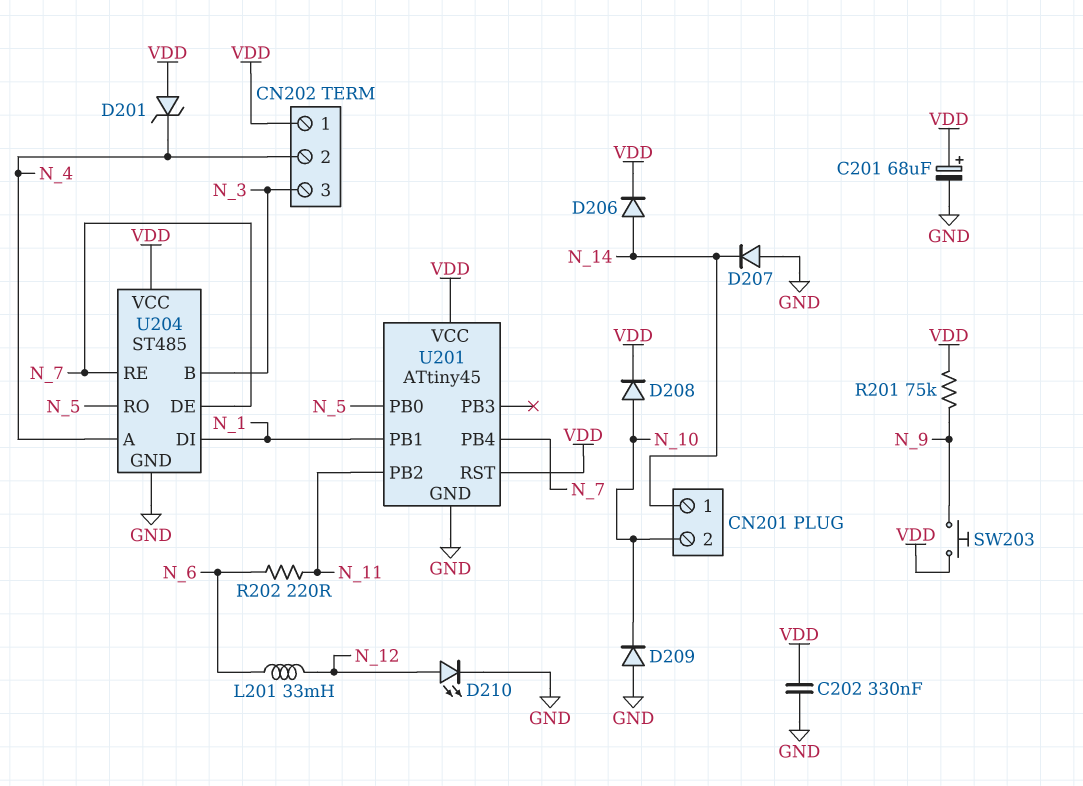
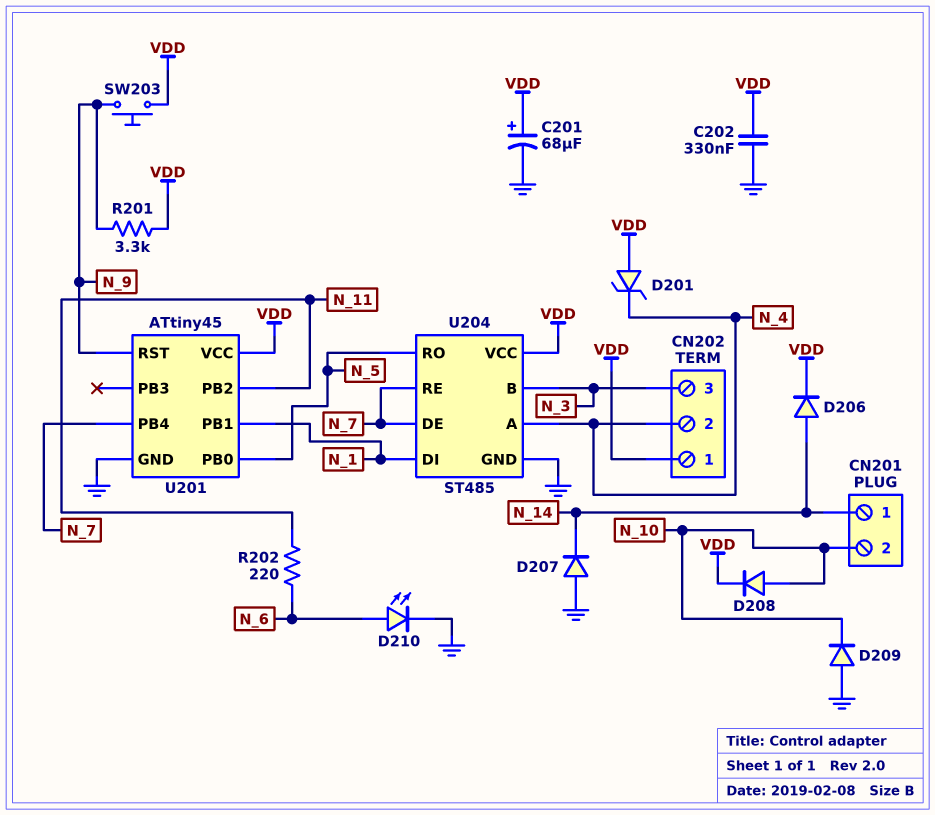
D210: LED (A N_12, K GND) -> LED (A N_6, K GND)
L201: 33mH (N_6, N_12) -> none
R201: 75k (N_9, VDD) -> 3.3k (N_9, VDD)
U201 pin RST: VDD -> N_9

